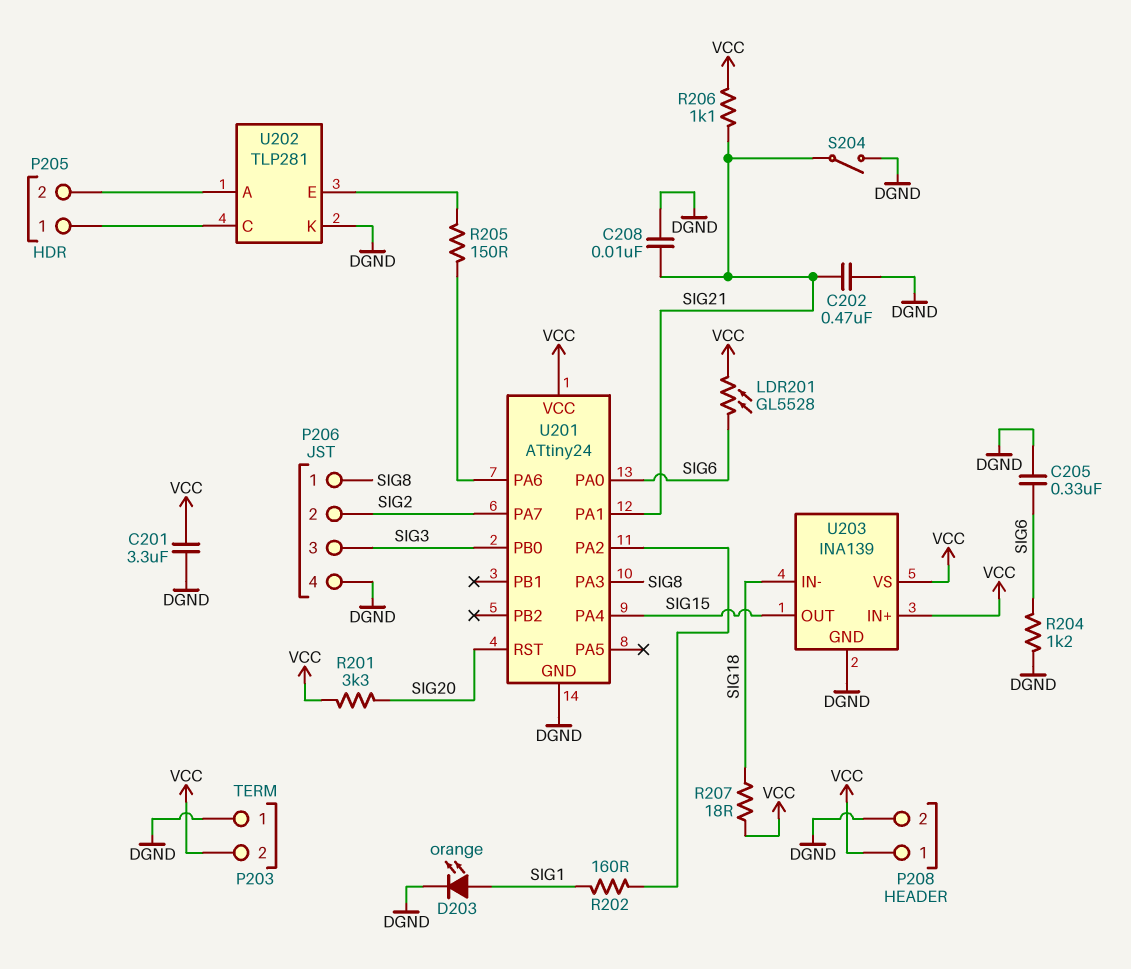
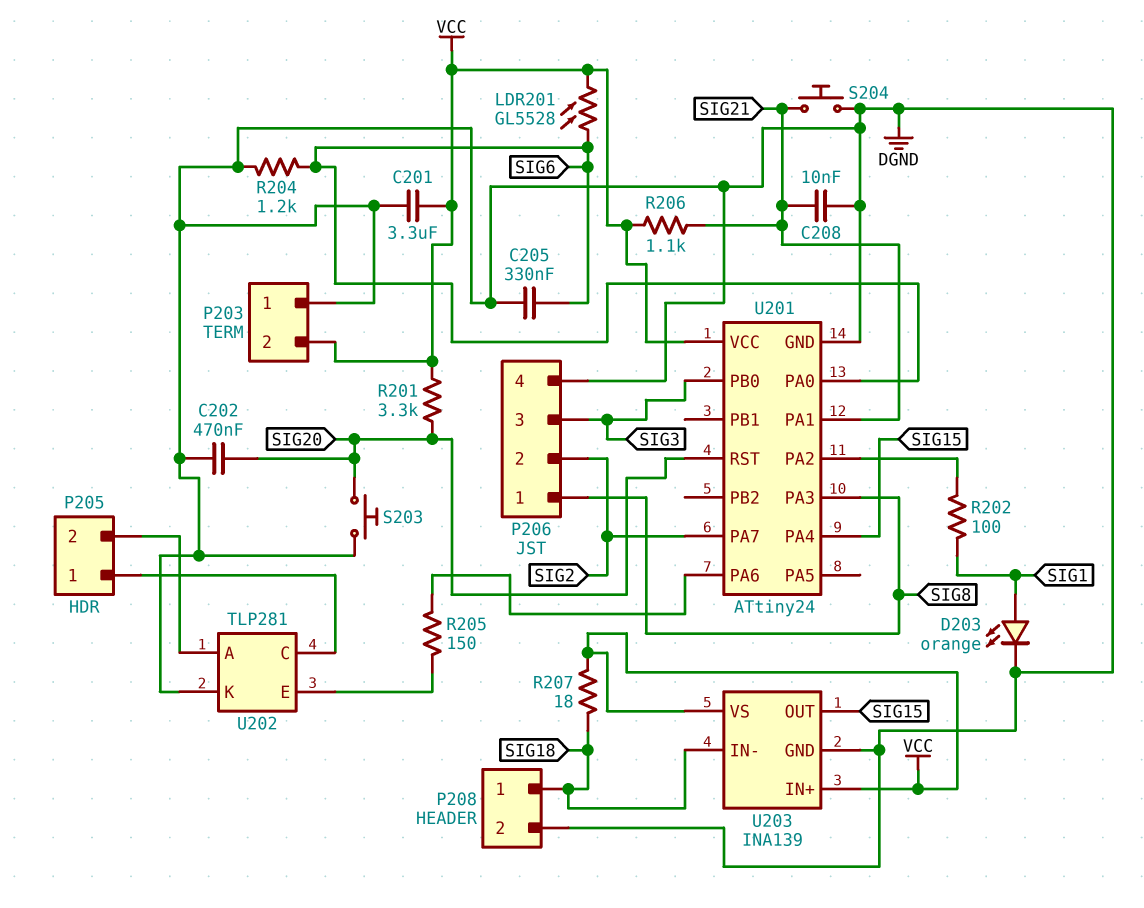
C202: 470nF (DGND, SIG21) -> 470nF (DGND, SIG20)
P208 pin 1: VCC -> SIG18
R202: 160 (SIG1, U201/PA2) -> 100 (SIG1, U201/PA2)
S203: none -> button (DGND, SIG20)
S204: switch (DGND, SIG21) -> button (DGND, SIG21)

